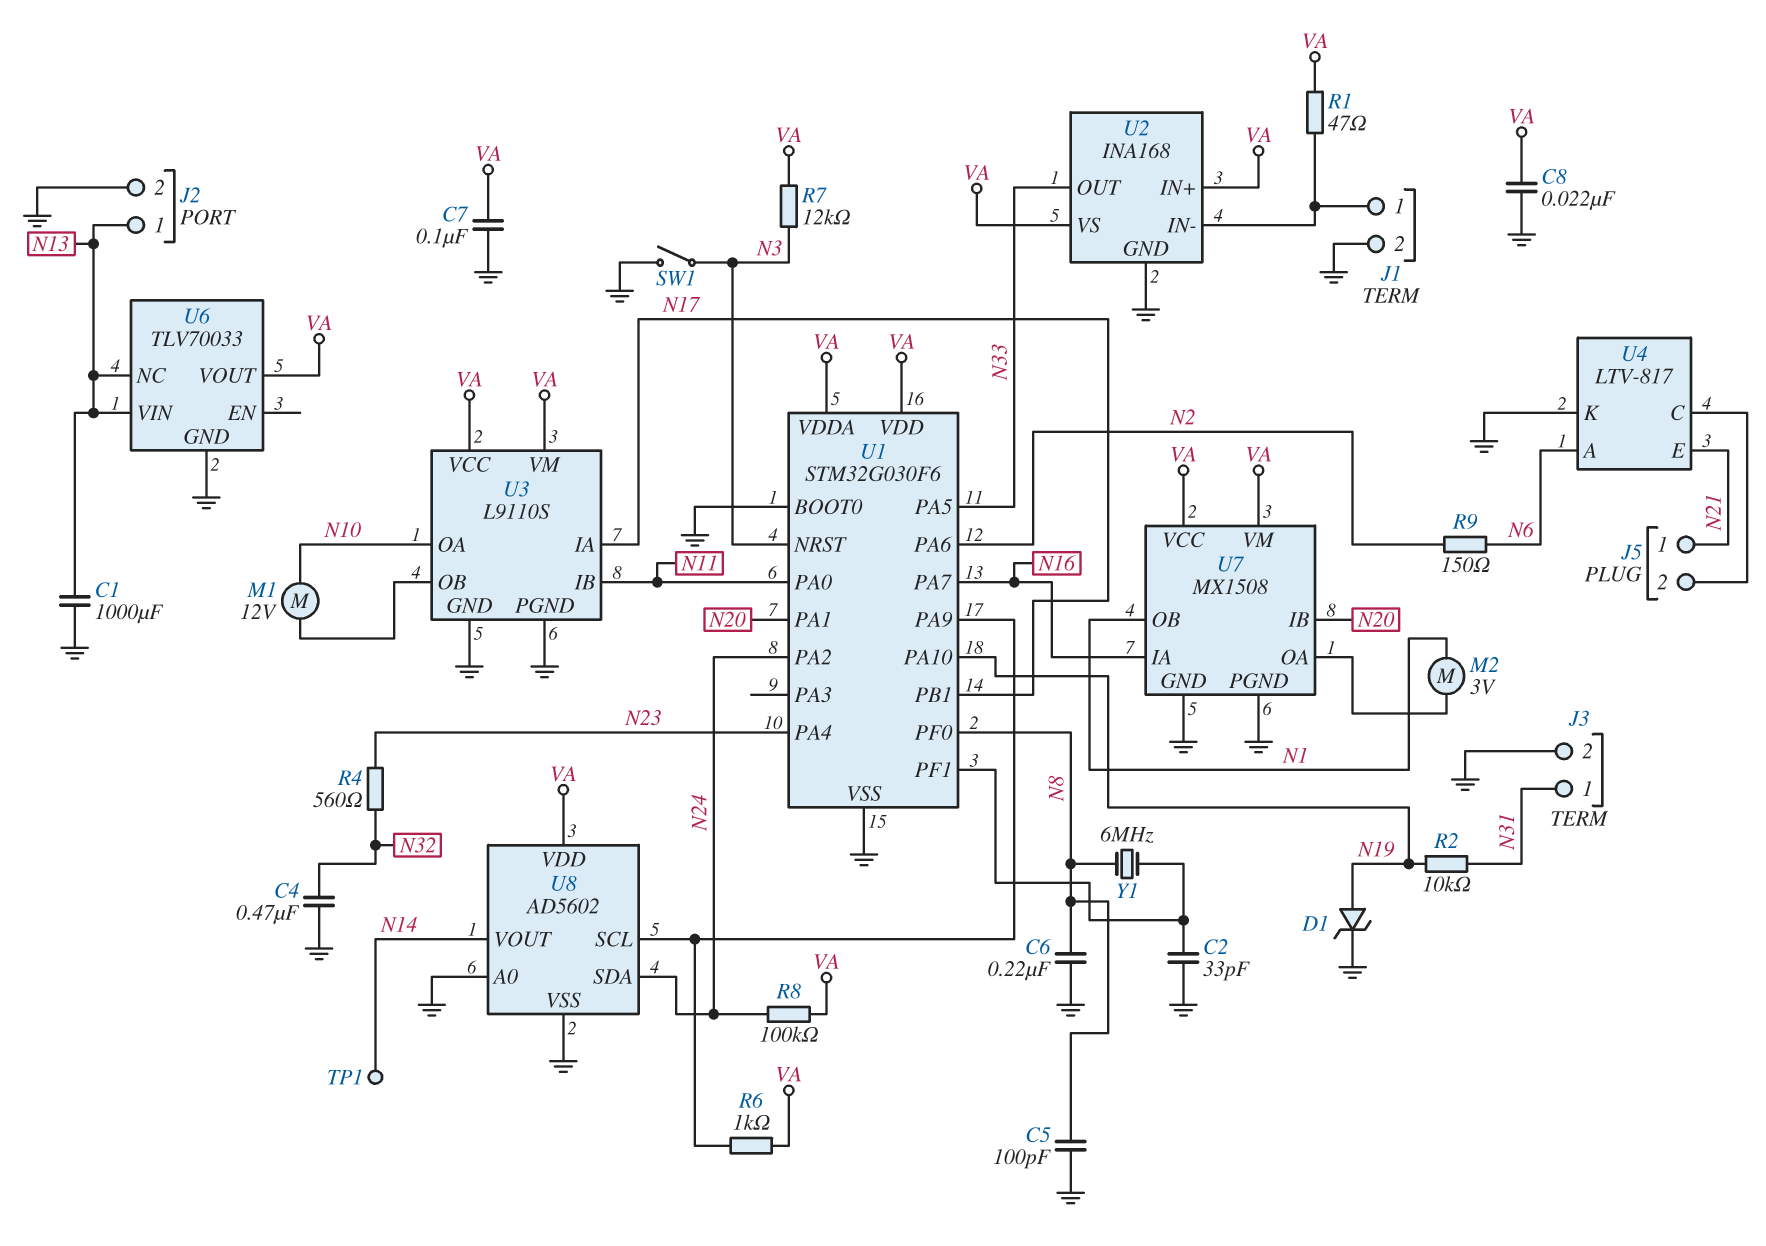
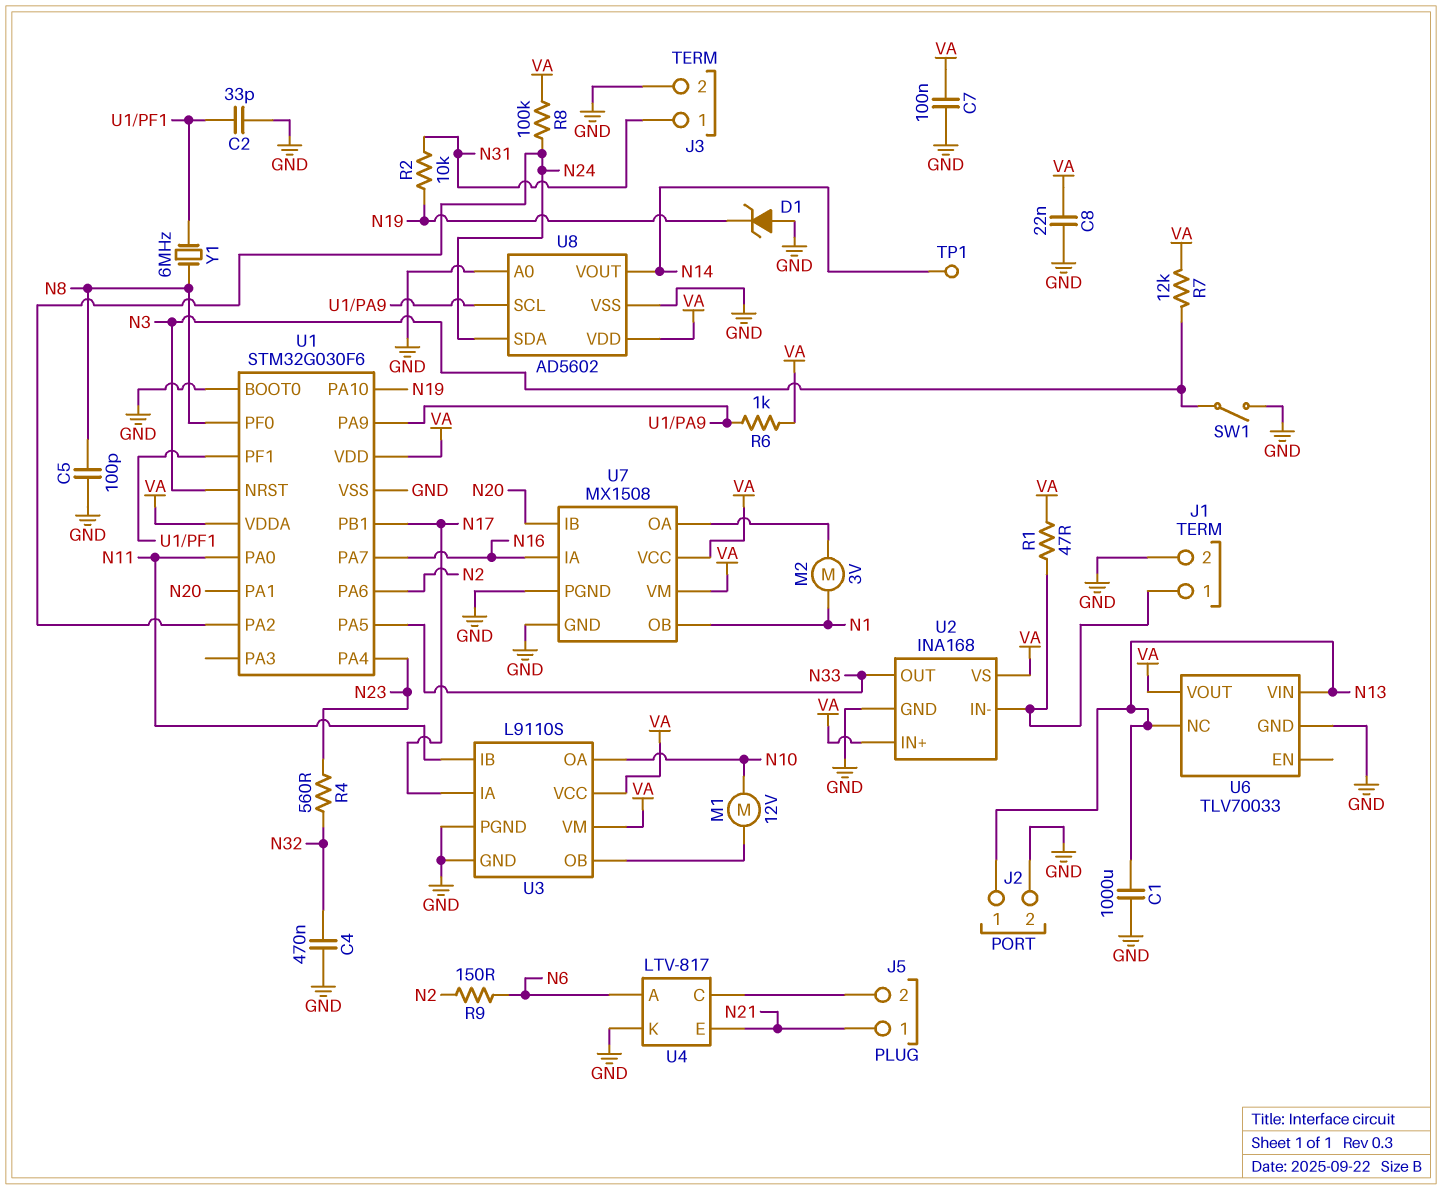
C6: 220nF (GND, N8) -> none
D1: zener (A N19, K GND) -> zener (A GND, K N19)

